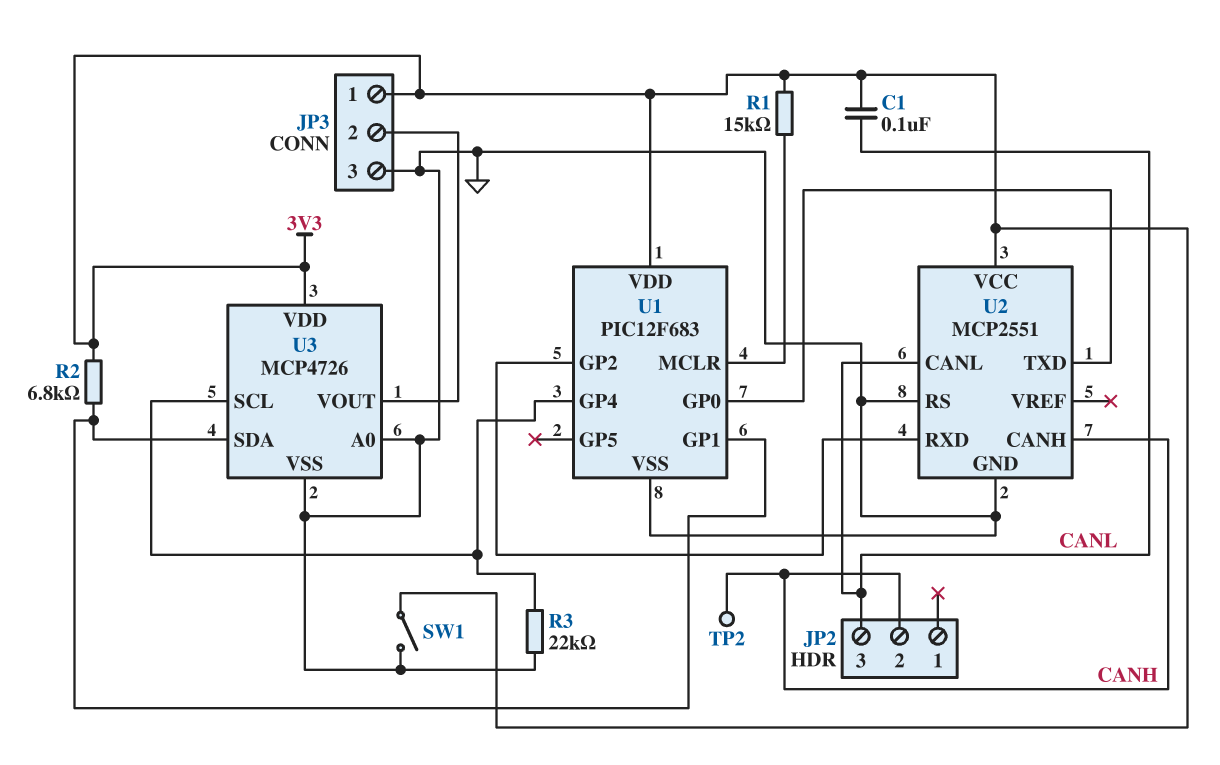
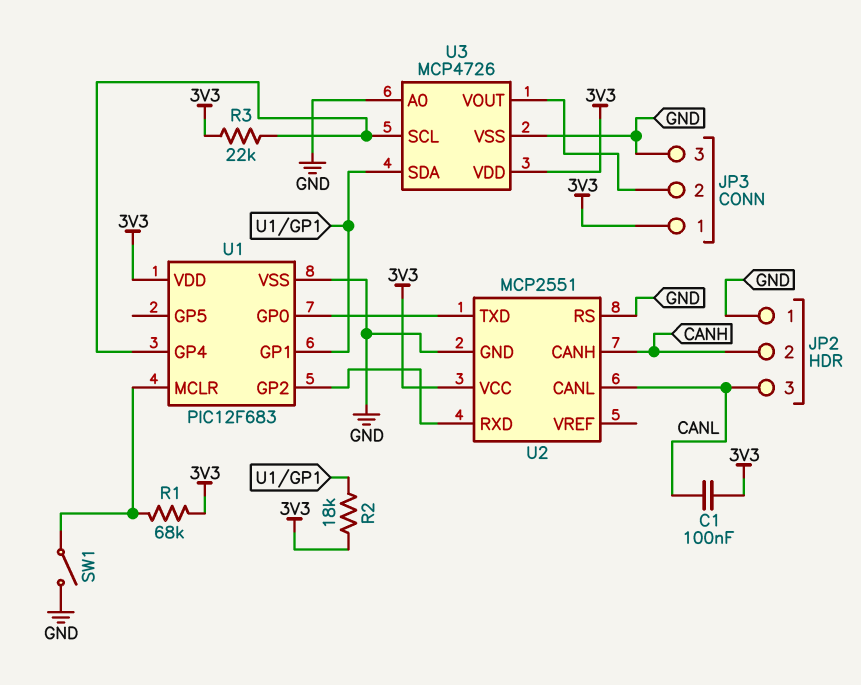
JP2 pin 1: none -> GND
R1: 15k (3V3, U1/MCLR) -> 68k (3V3, U1/MCLR)
R2: 6.8k (3V3, U1/GP1) -> 18k (3V3, U1/GP1)
R3: 22k (GND, U1/GP4) -> 22k (3V3, U1/GP4)
SW1: switch (3V3, GND) -> switch (GND, U1/MCLR)
TP2: test point (CANH) -> none

